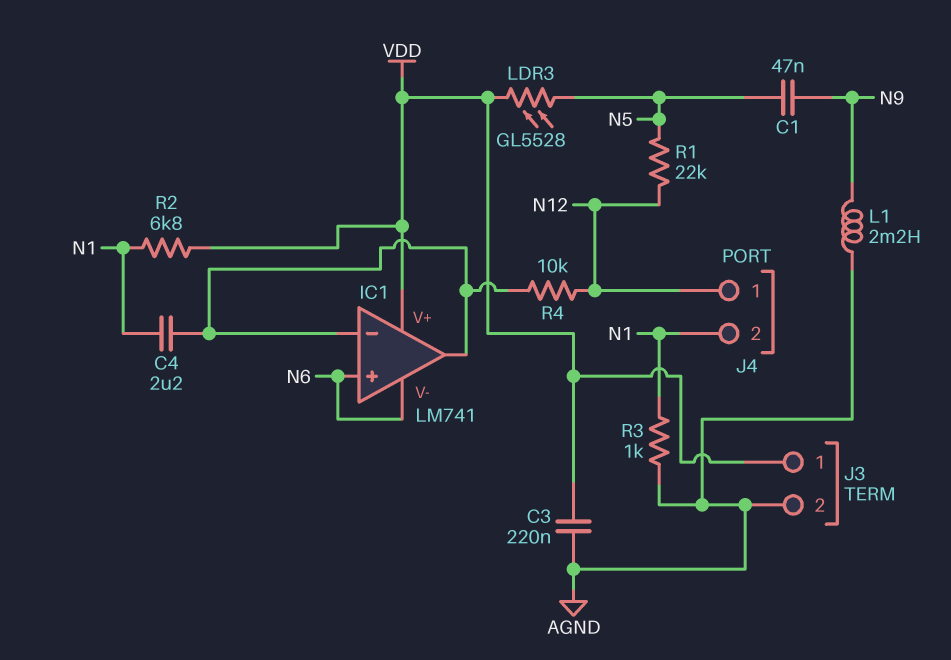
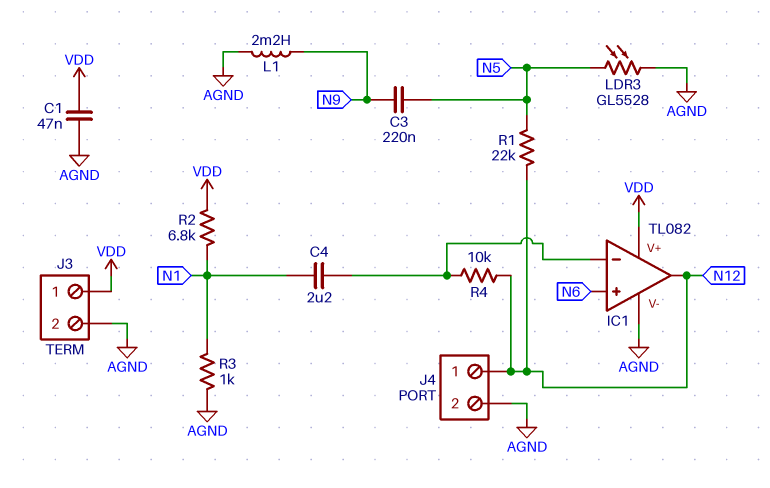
C1: 47nF (N5, N9) -> 47nF (AGND, VDD)
C3: 220nF (AGND, VDD) -> 220nF (N5, N9)
IC1: LM741 -> TL082
IC1 pin V-: N6 -> AGND
IC1 pin out: IC1/in- -> N12
J4 pin 2: N1 -> AGND
LDR3: GL5528 (N5, VDD) -> GL5528 (AGND, N5)

